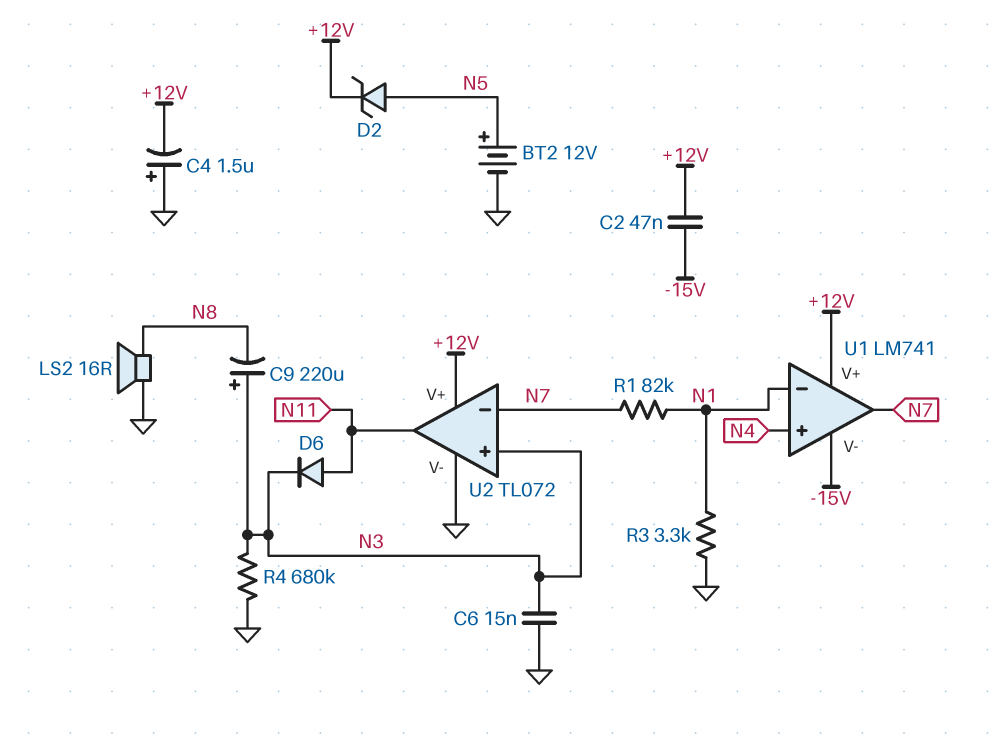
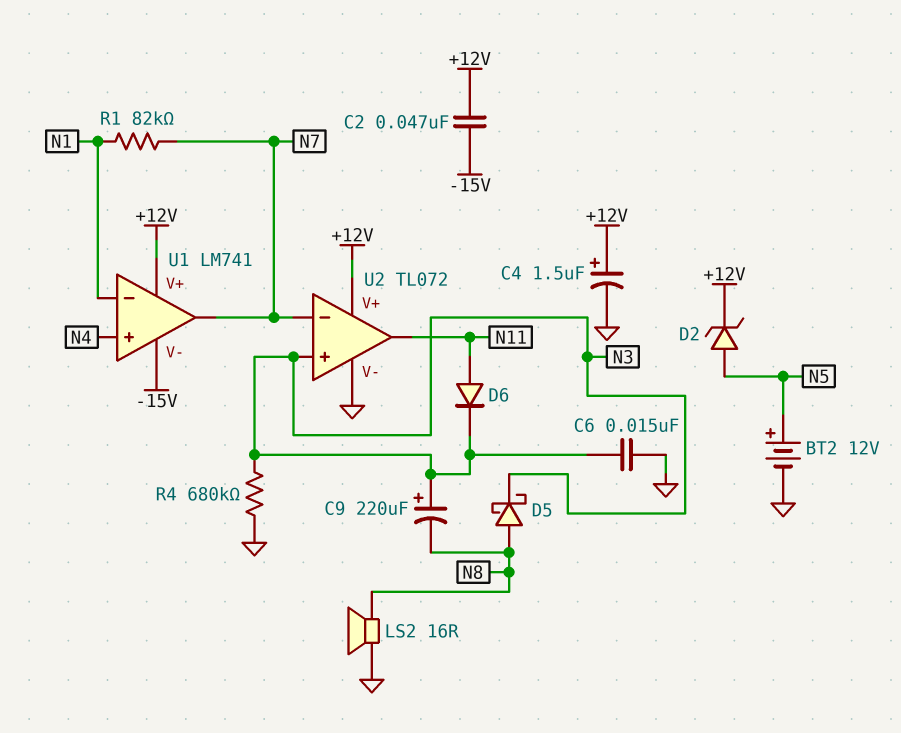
C4: 1.5uF (plus GND, minus +12V) -> 1.5uF (plus +12V, minus GND)
D5: none -> schottky (A N8, K N3)
R3: 3.3k (GND, N1) -> none

